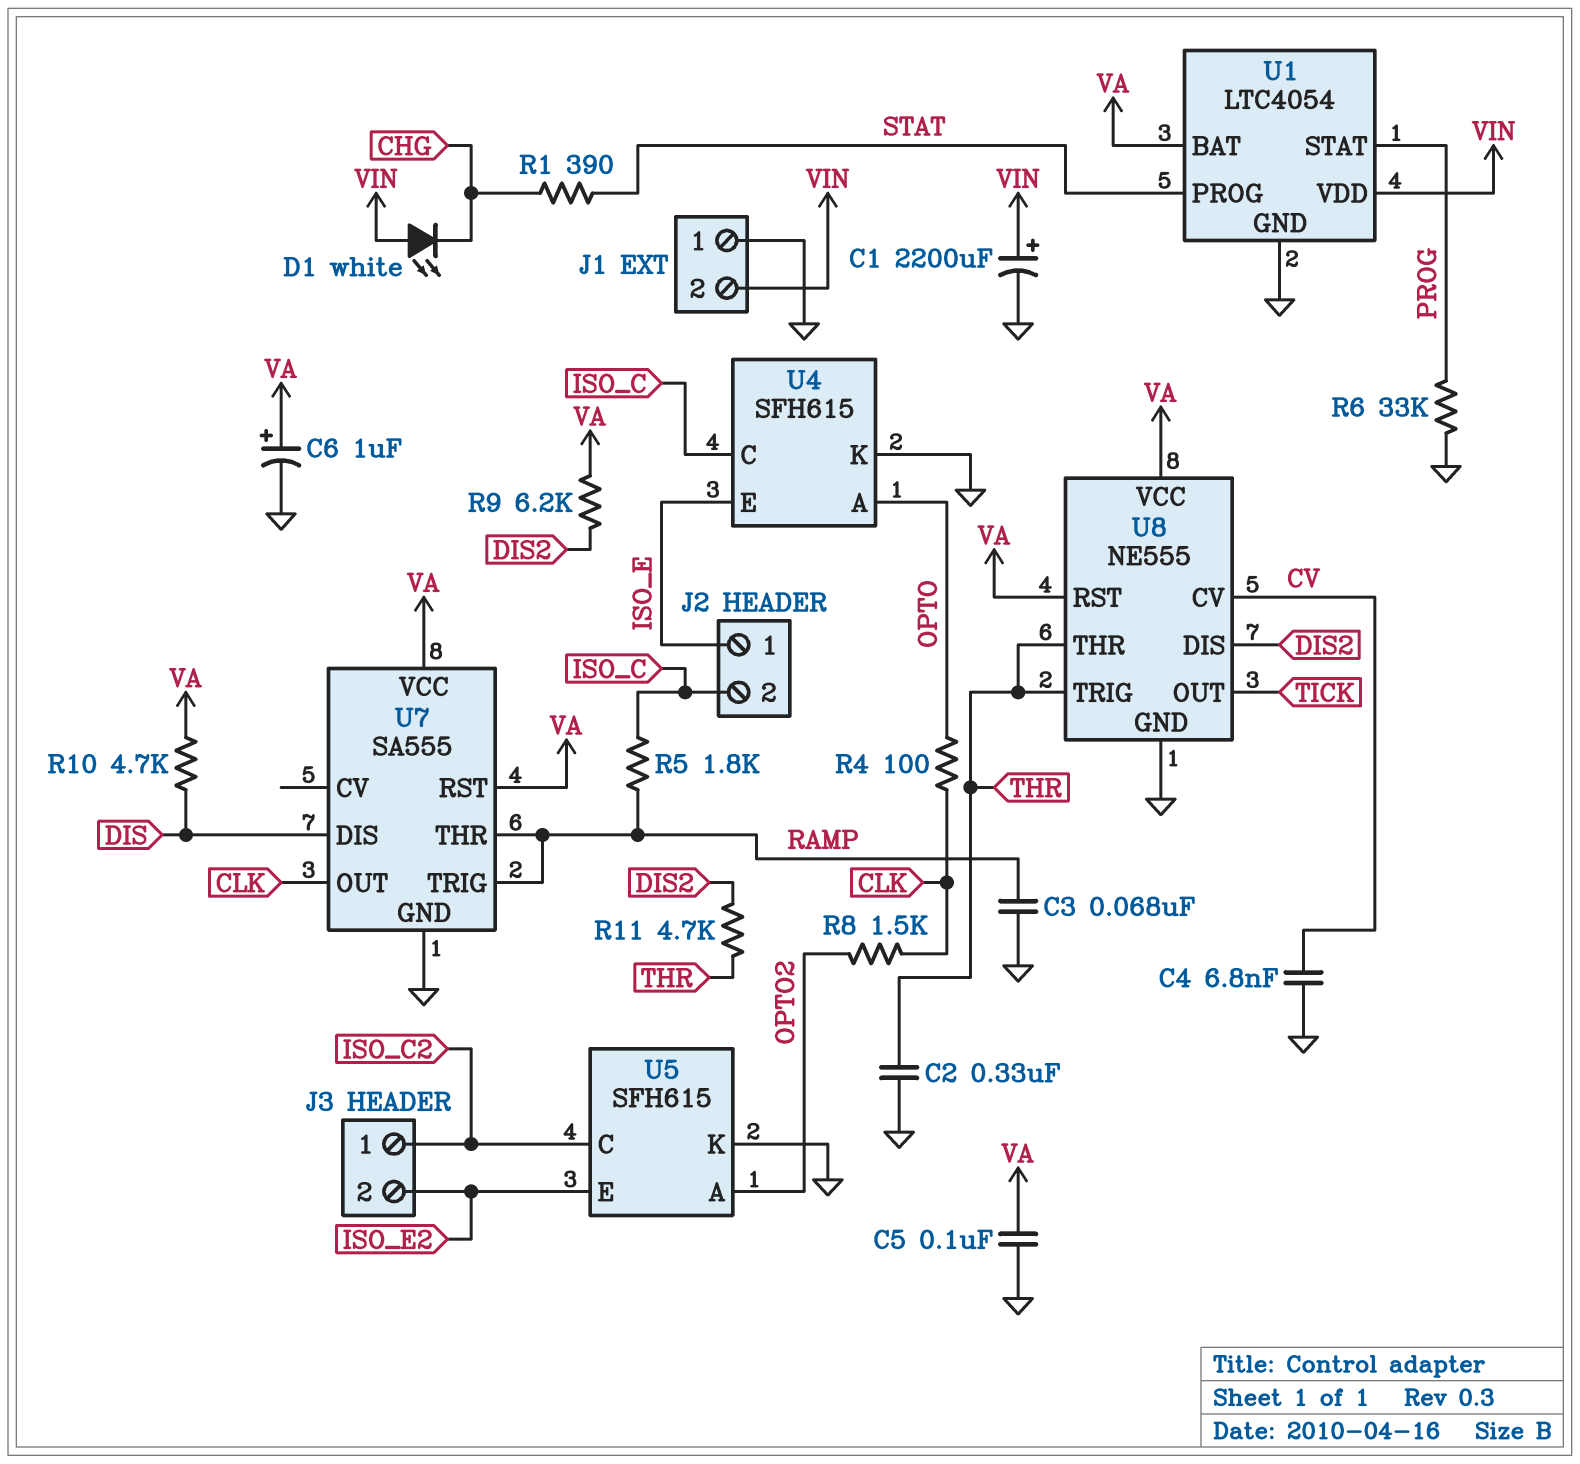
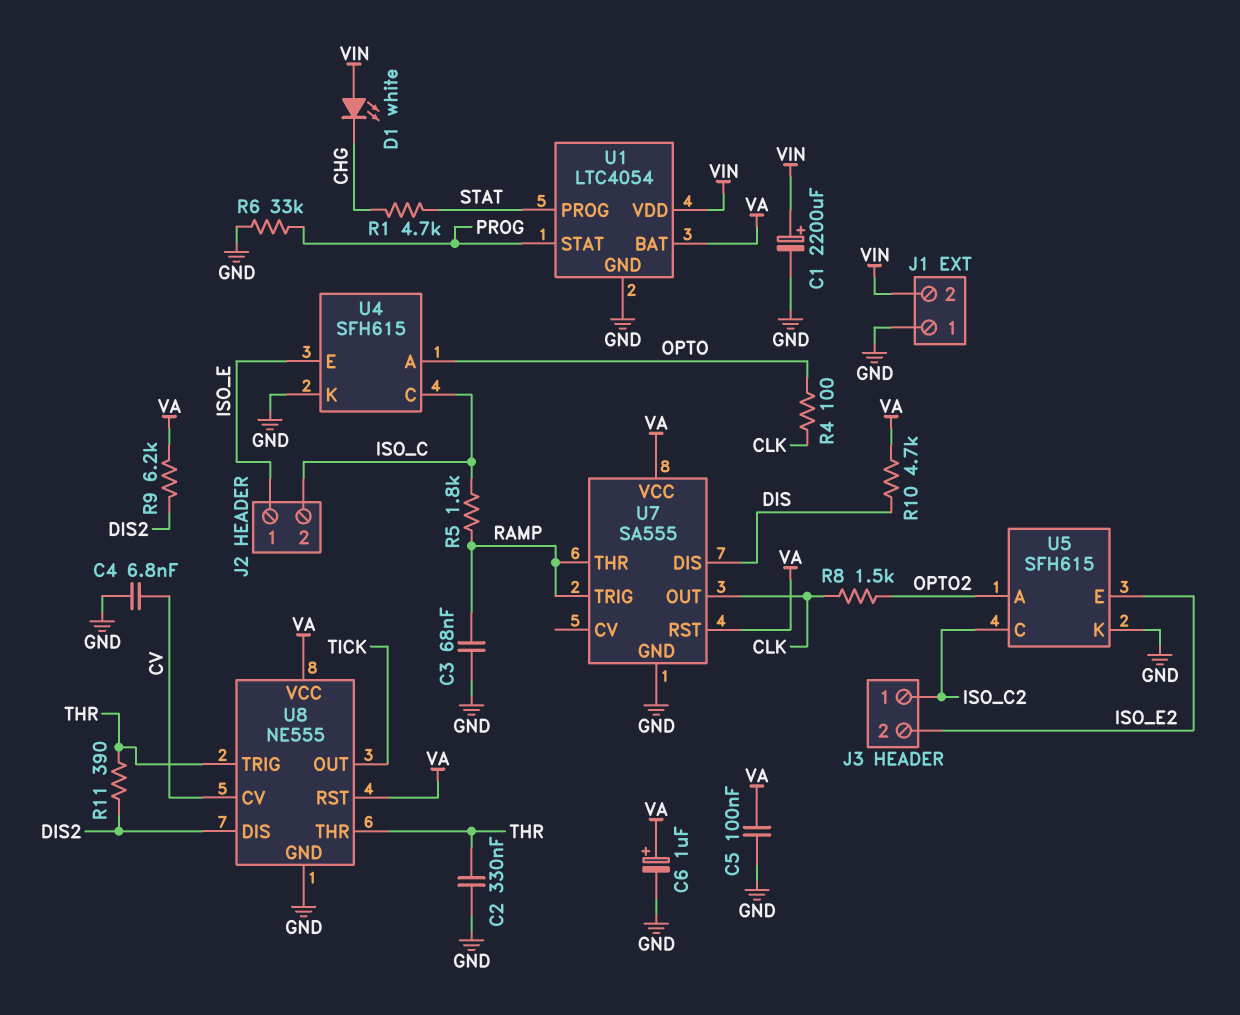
R1: 390 (CHG, STAT) -> 4.7k (CHG, STAT)
R11: 4.7k (DIS2, THR) -> 390 (DIS2, THR)

